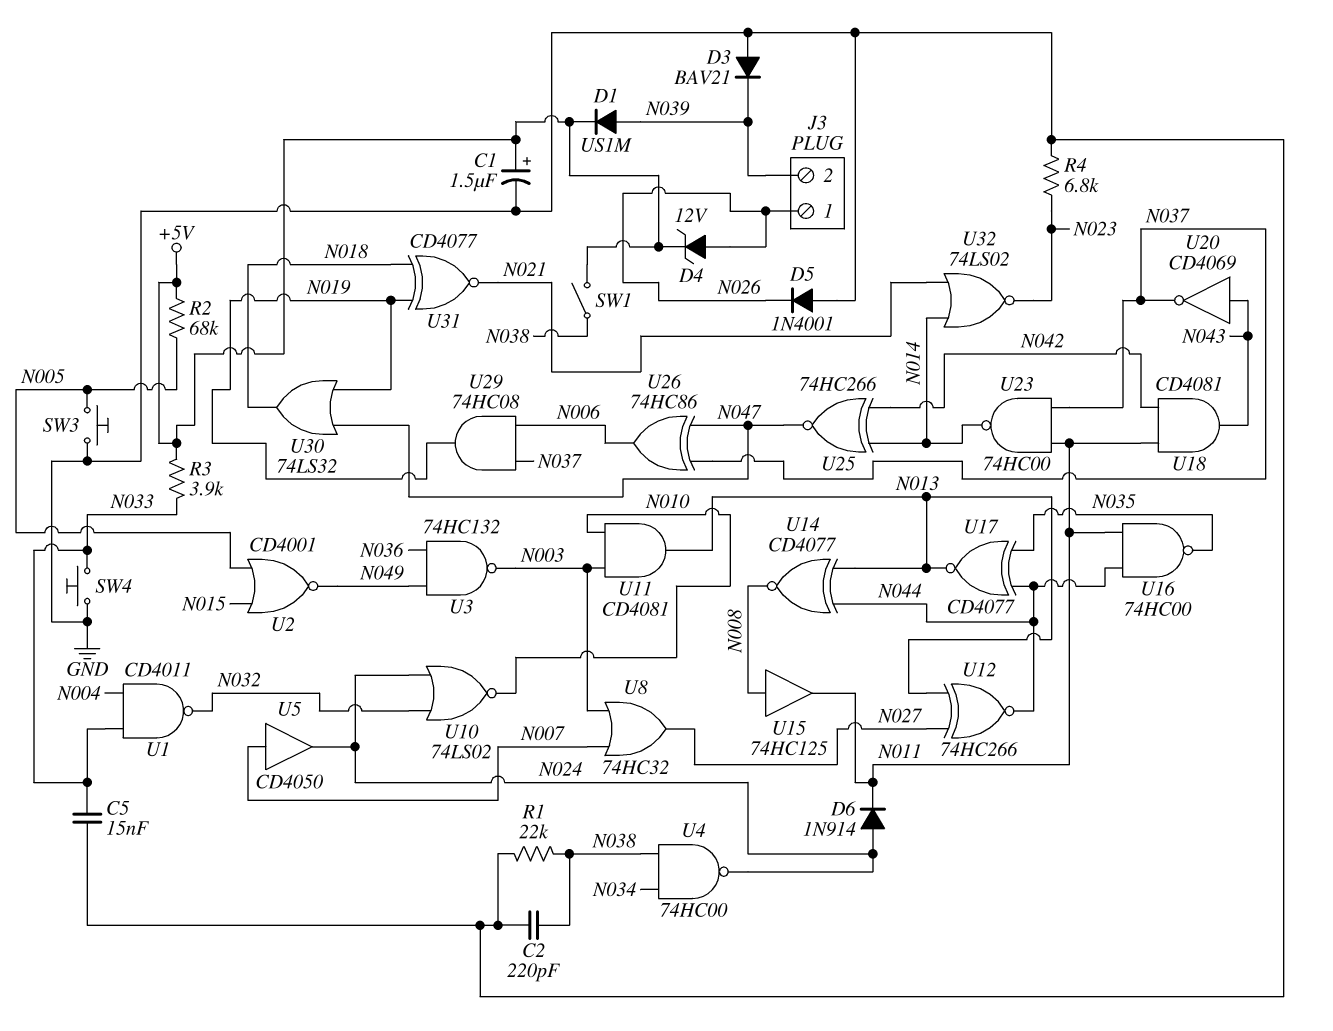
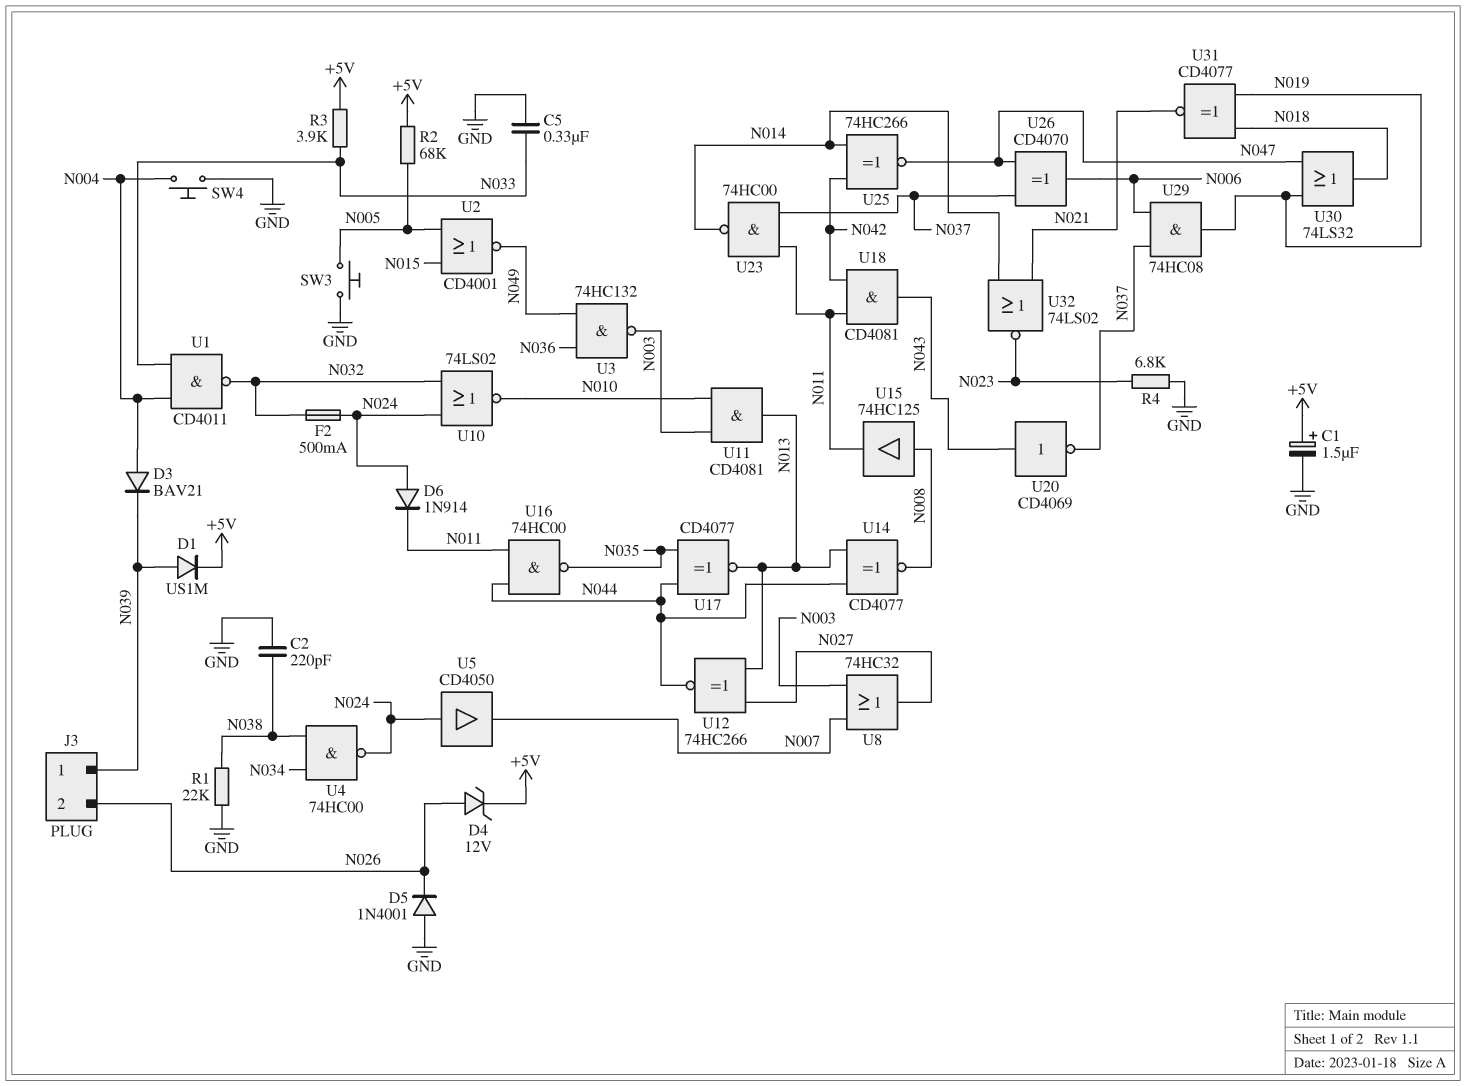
C5: 15nF (GND, N033) -> 330nF (GND, N033)
D3: diode BAV21 (A GND, K N039) -> diode BAV21 (A N004, K N039)
F2: none -> 500mA (N024, N032)
J3 pin 1: N026 -> N039
J3 pin 2: N039 -> N026
SW1: switch (+5V, N038) -> none
SW4: button (GND, N033) -> button (GND, N004)
U5: buffer CD4050 (in N007, out N024) -> buffer CD4050 (in N024, out N007)
U26: XOR 74HC86 (in N037, in N047, out N006) -> XOR CD4070 (in N037, in N047, out N006)

